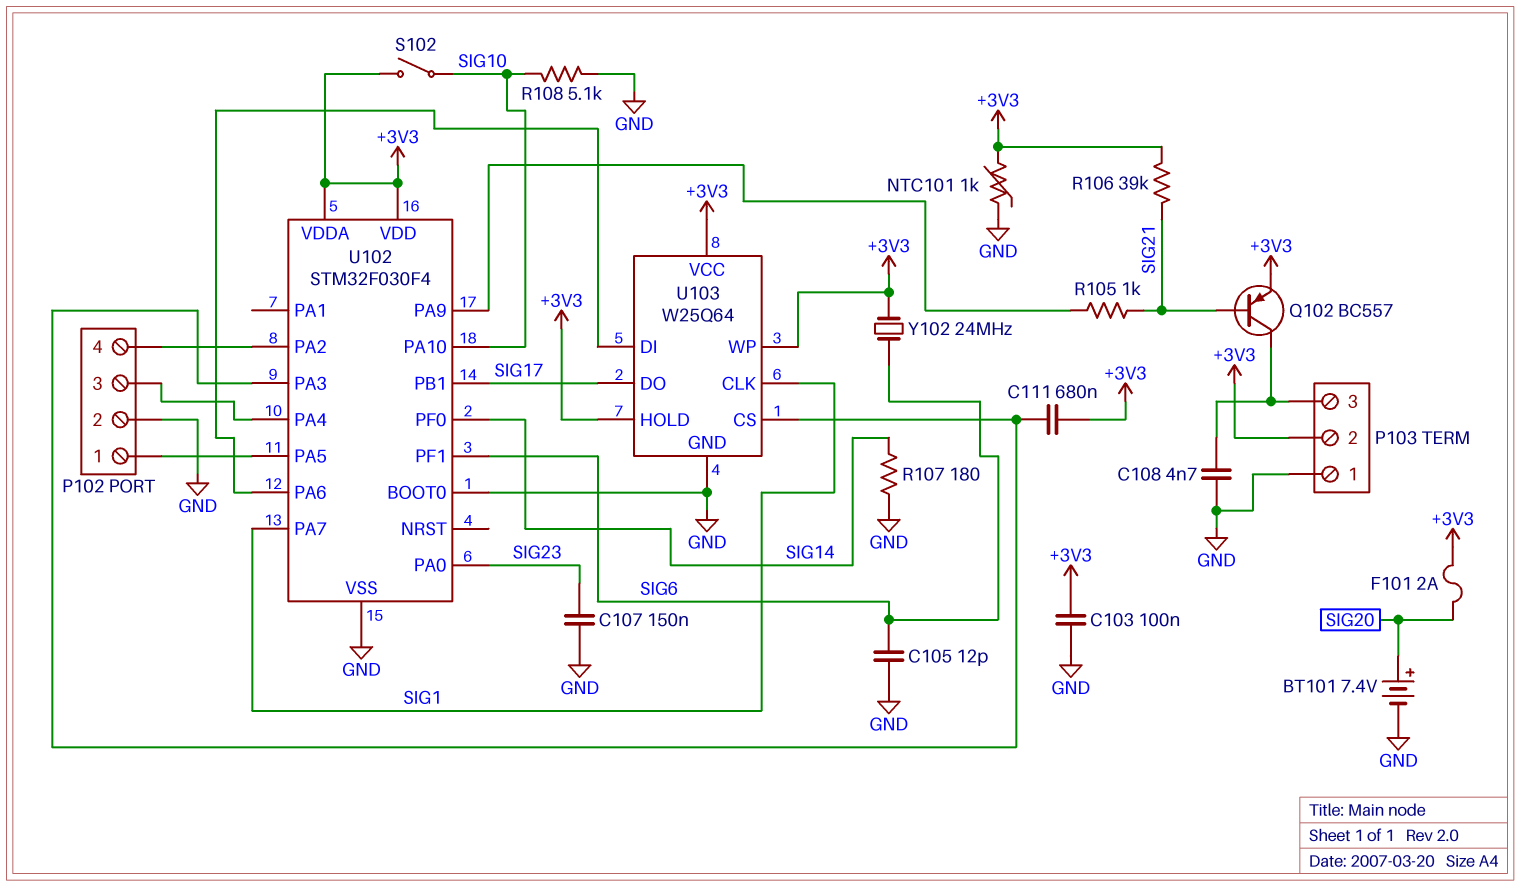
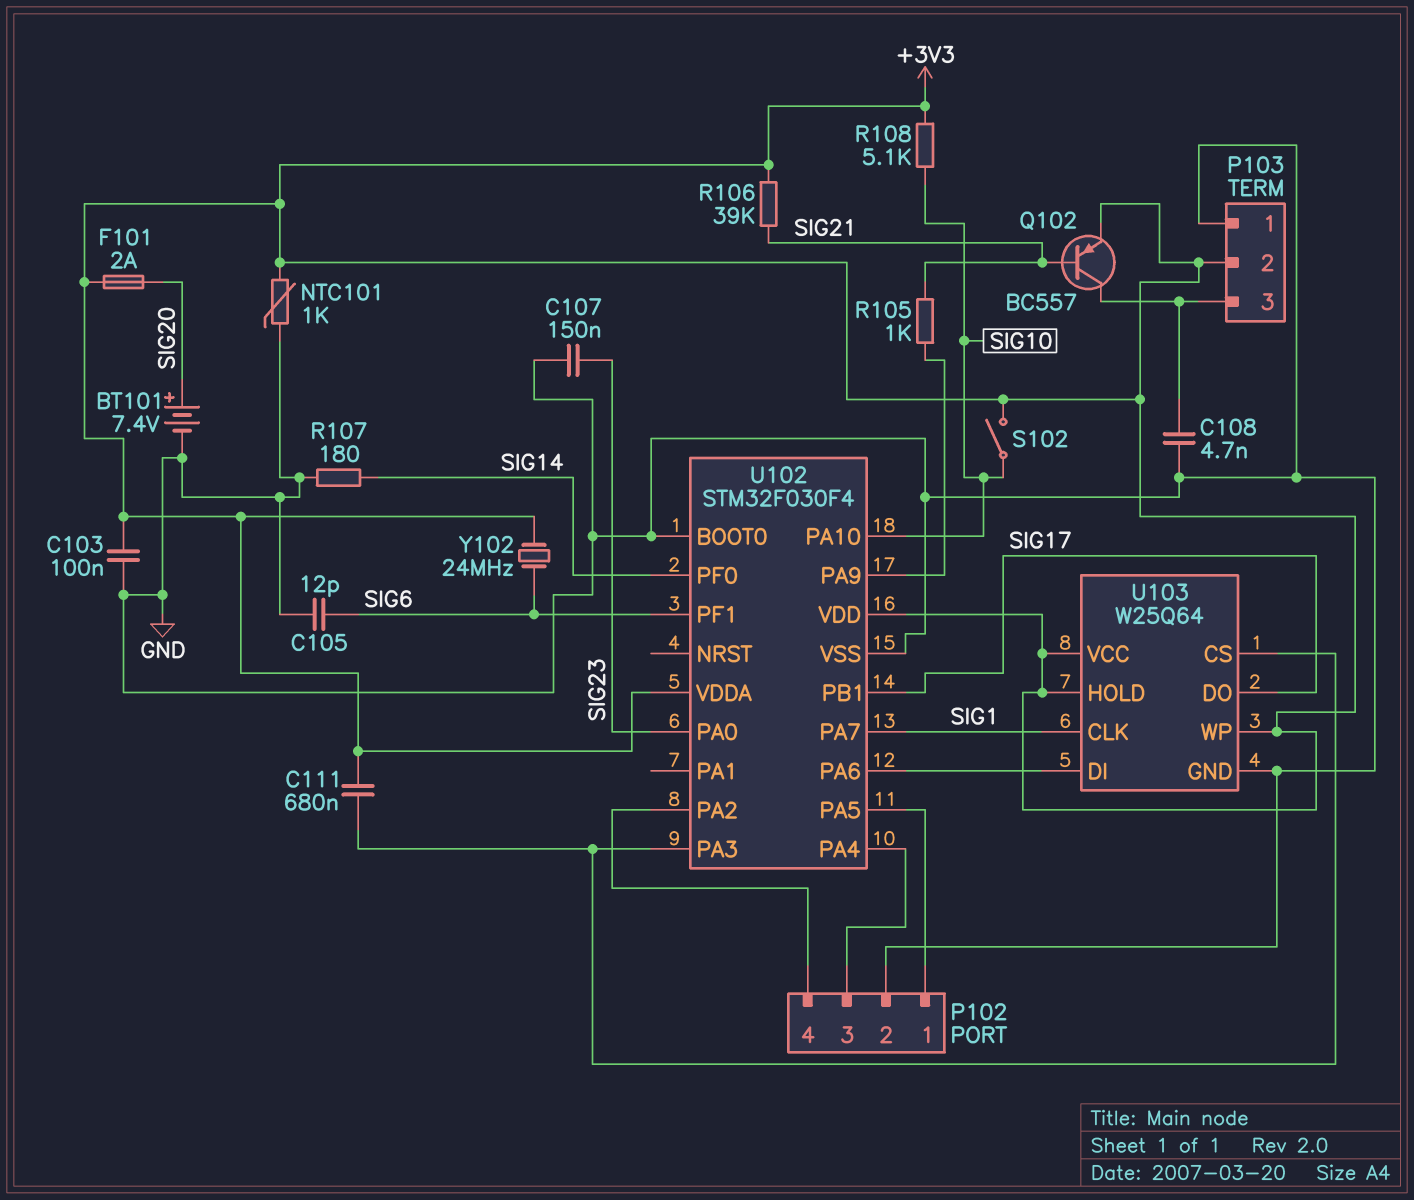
R108: 5.1k (GND, SIG10) -> 5.1k (+3V3, SIG10)

